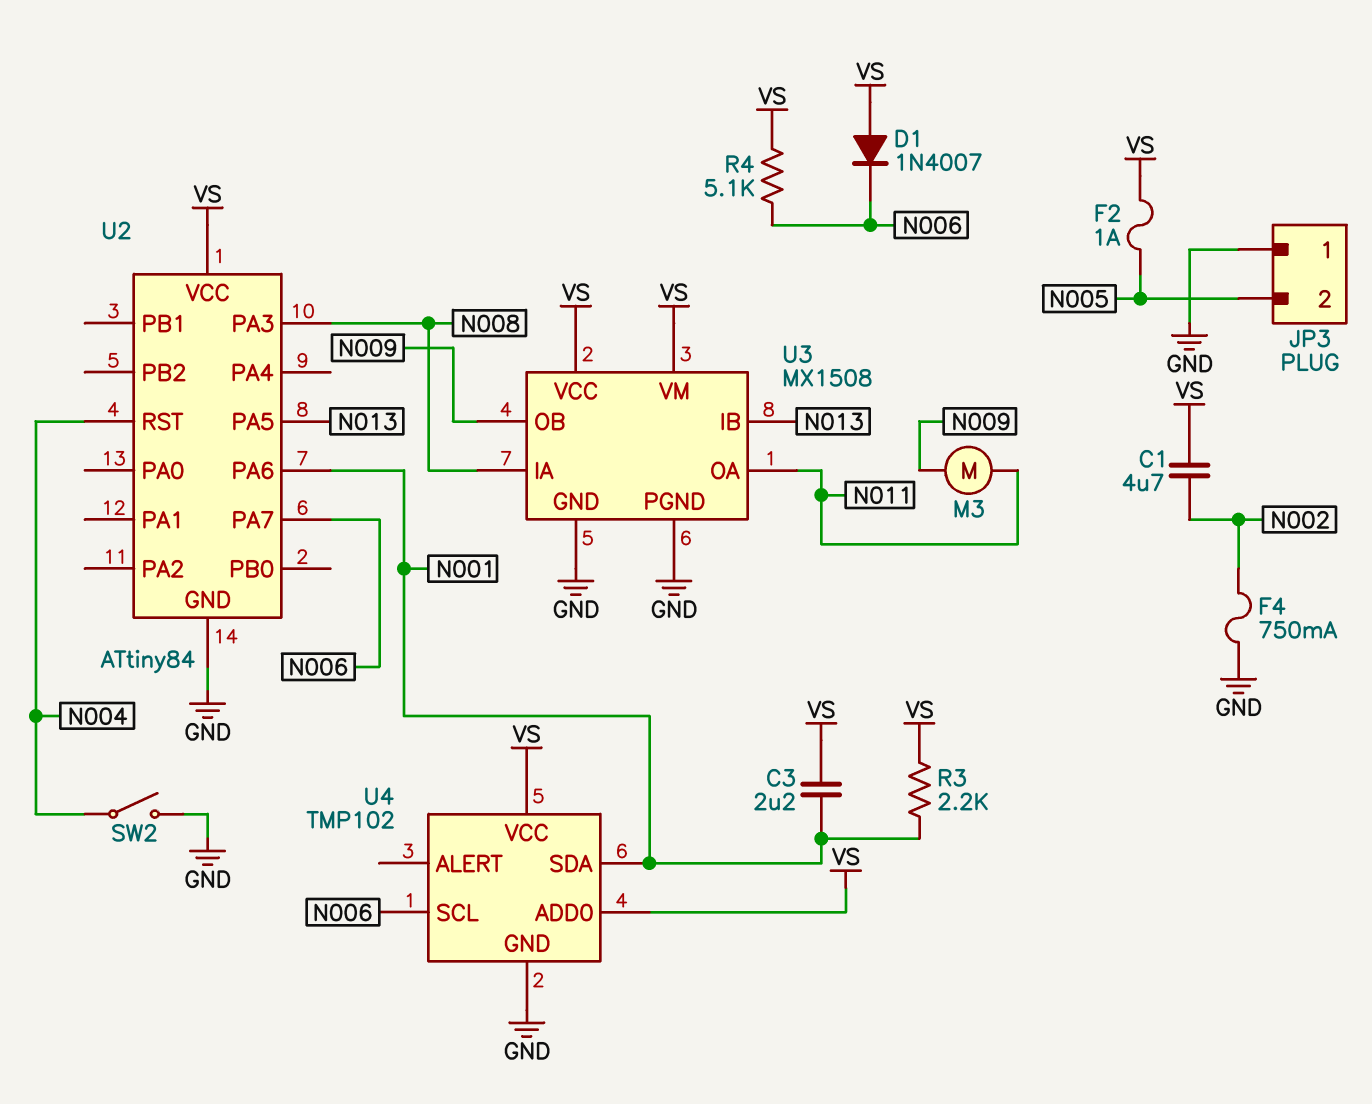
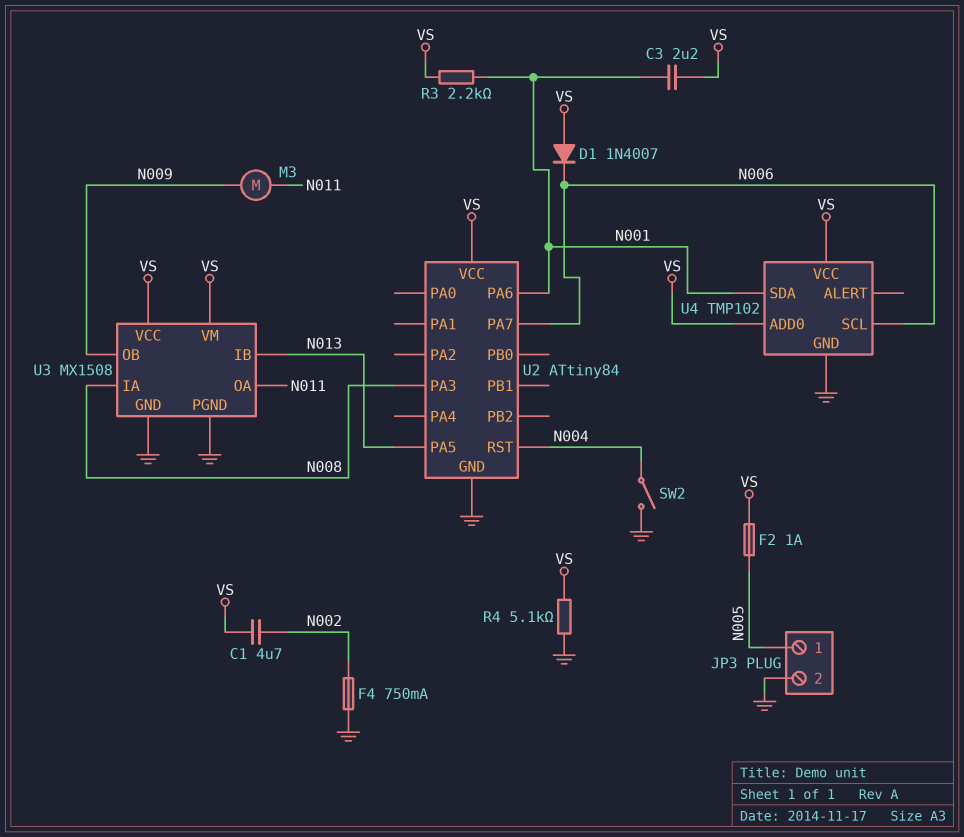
JP3 pin 1: GND -> N005
JP3 pin 2: N005 -> GND
R4: 5.1k (N006, VS) -> 5.1k (GND, VS)

